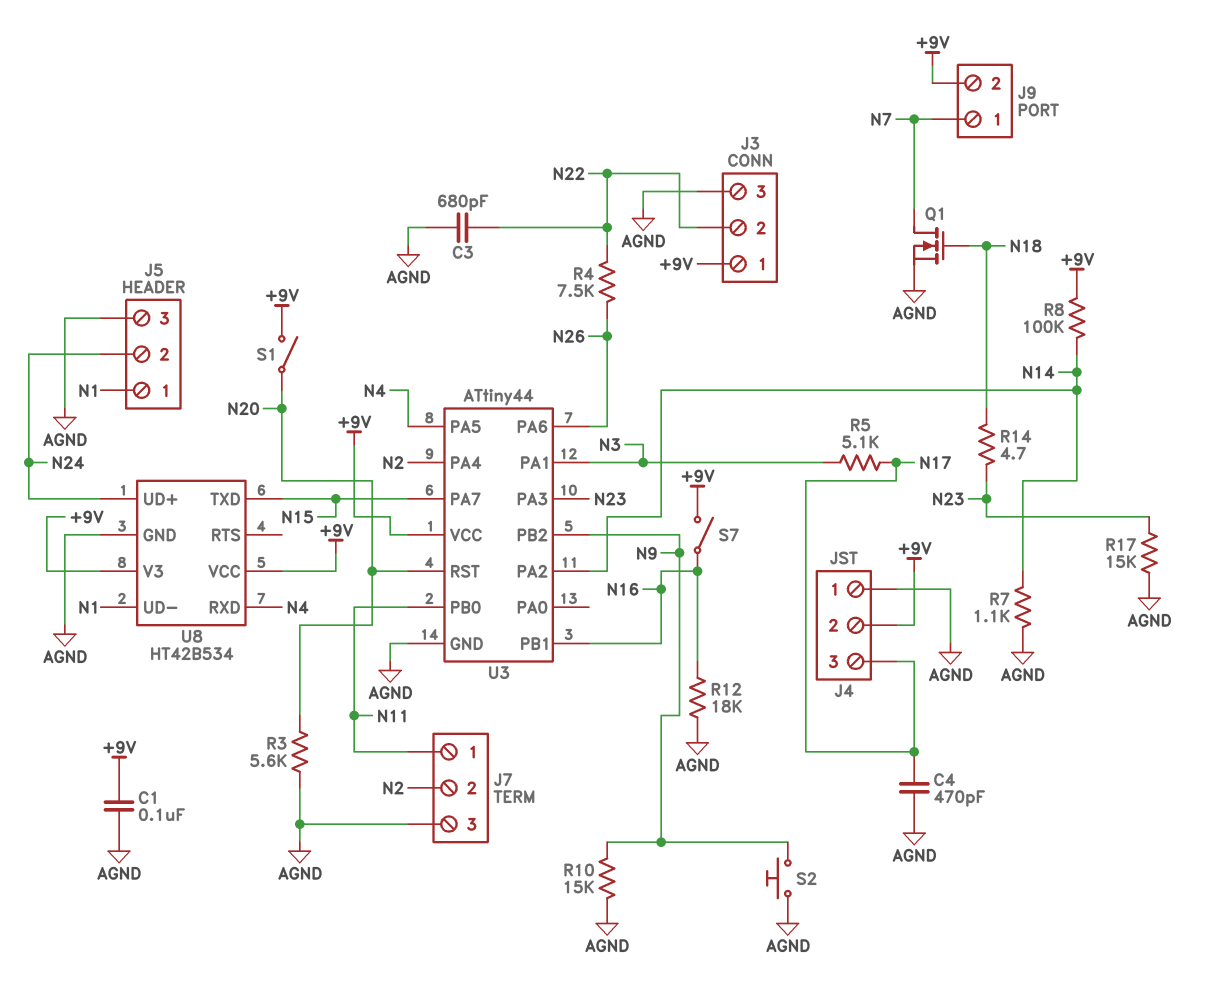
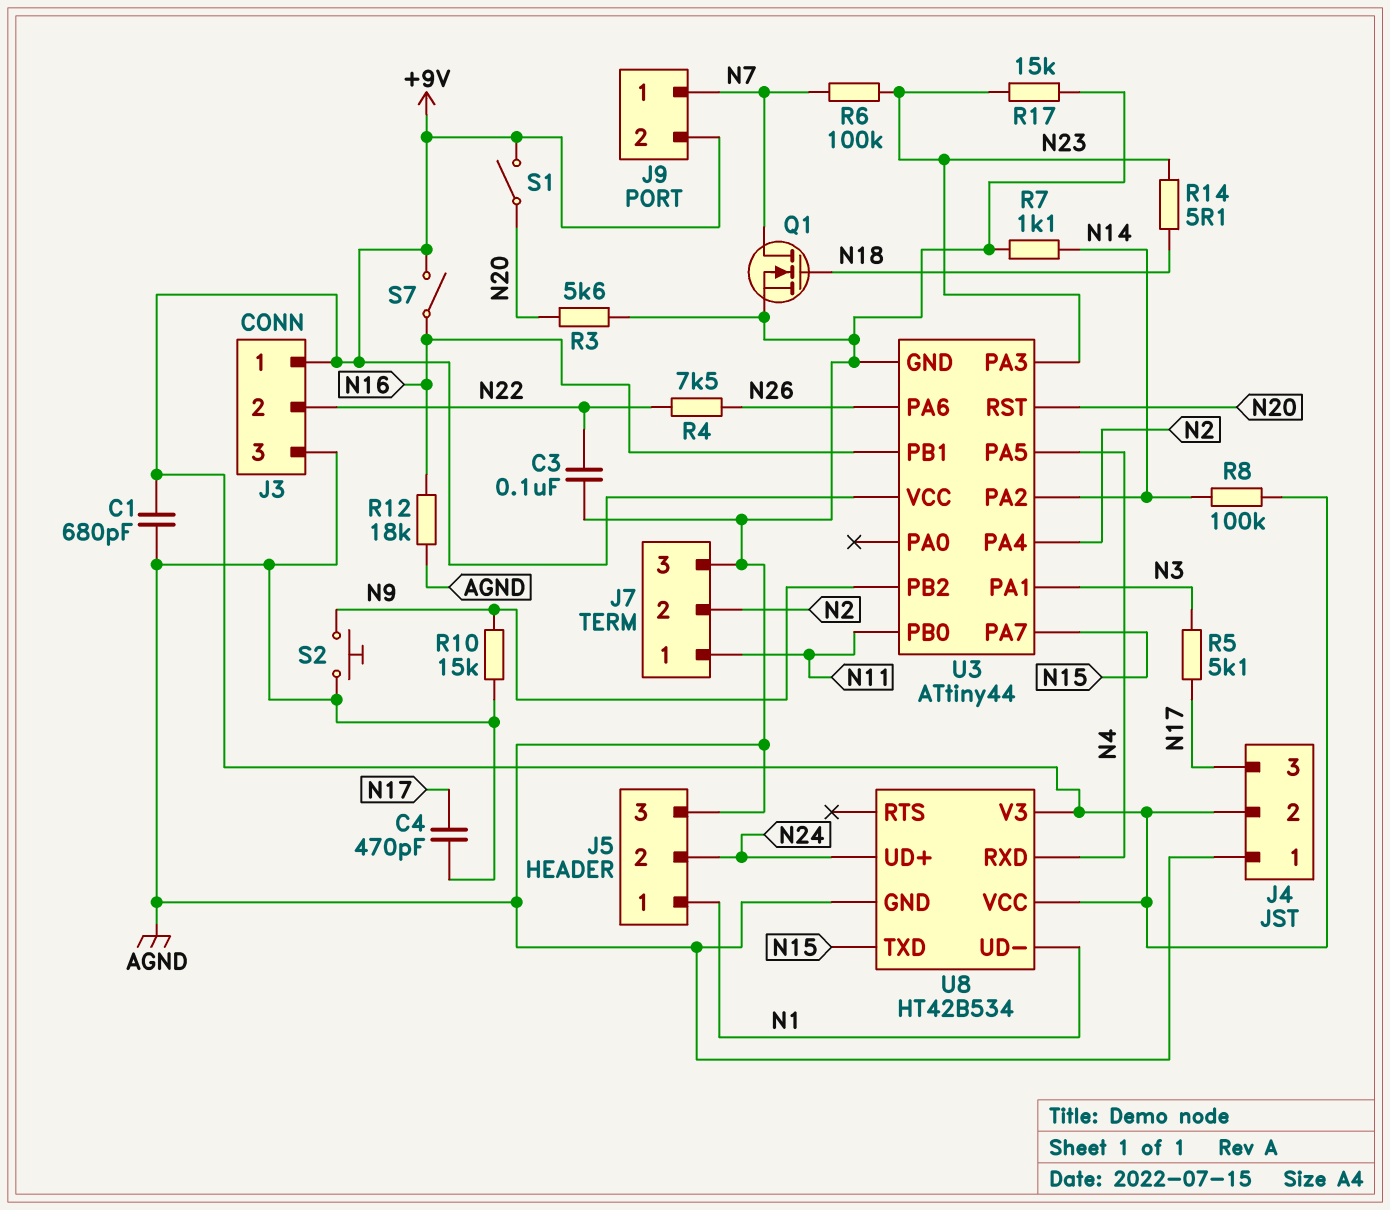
C1: 100nF (+9V, AGND) -> 680pF (+9V, AGND)
C3: 680pF (AGND, N22) -> 100nF (AGND, N22)
R6: none -> 100k (N7, N23)
R14: 4.7 (N18, N23) -> 5.1 (N18, N23)

